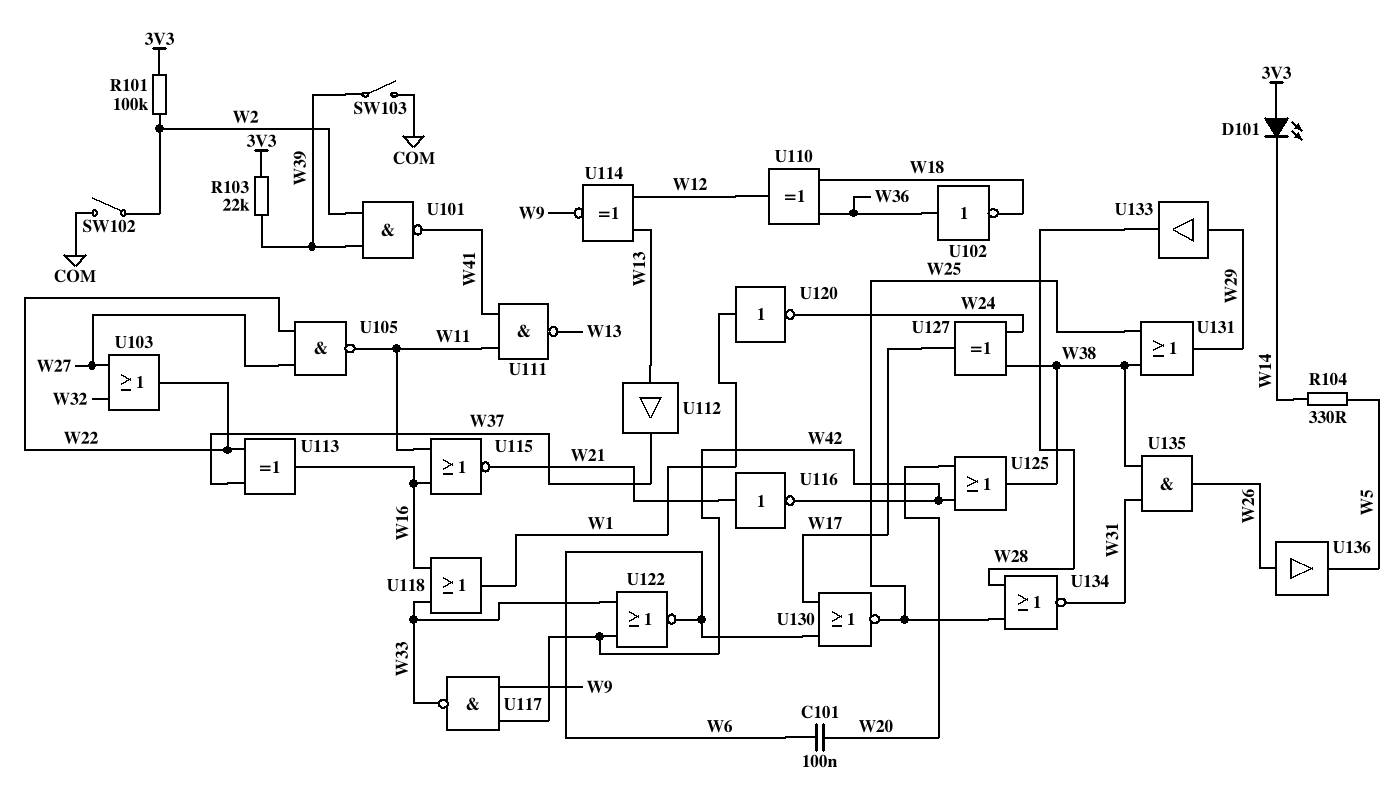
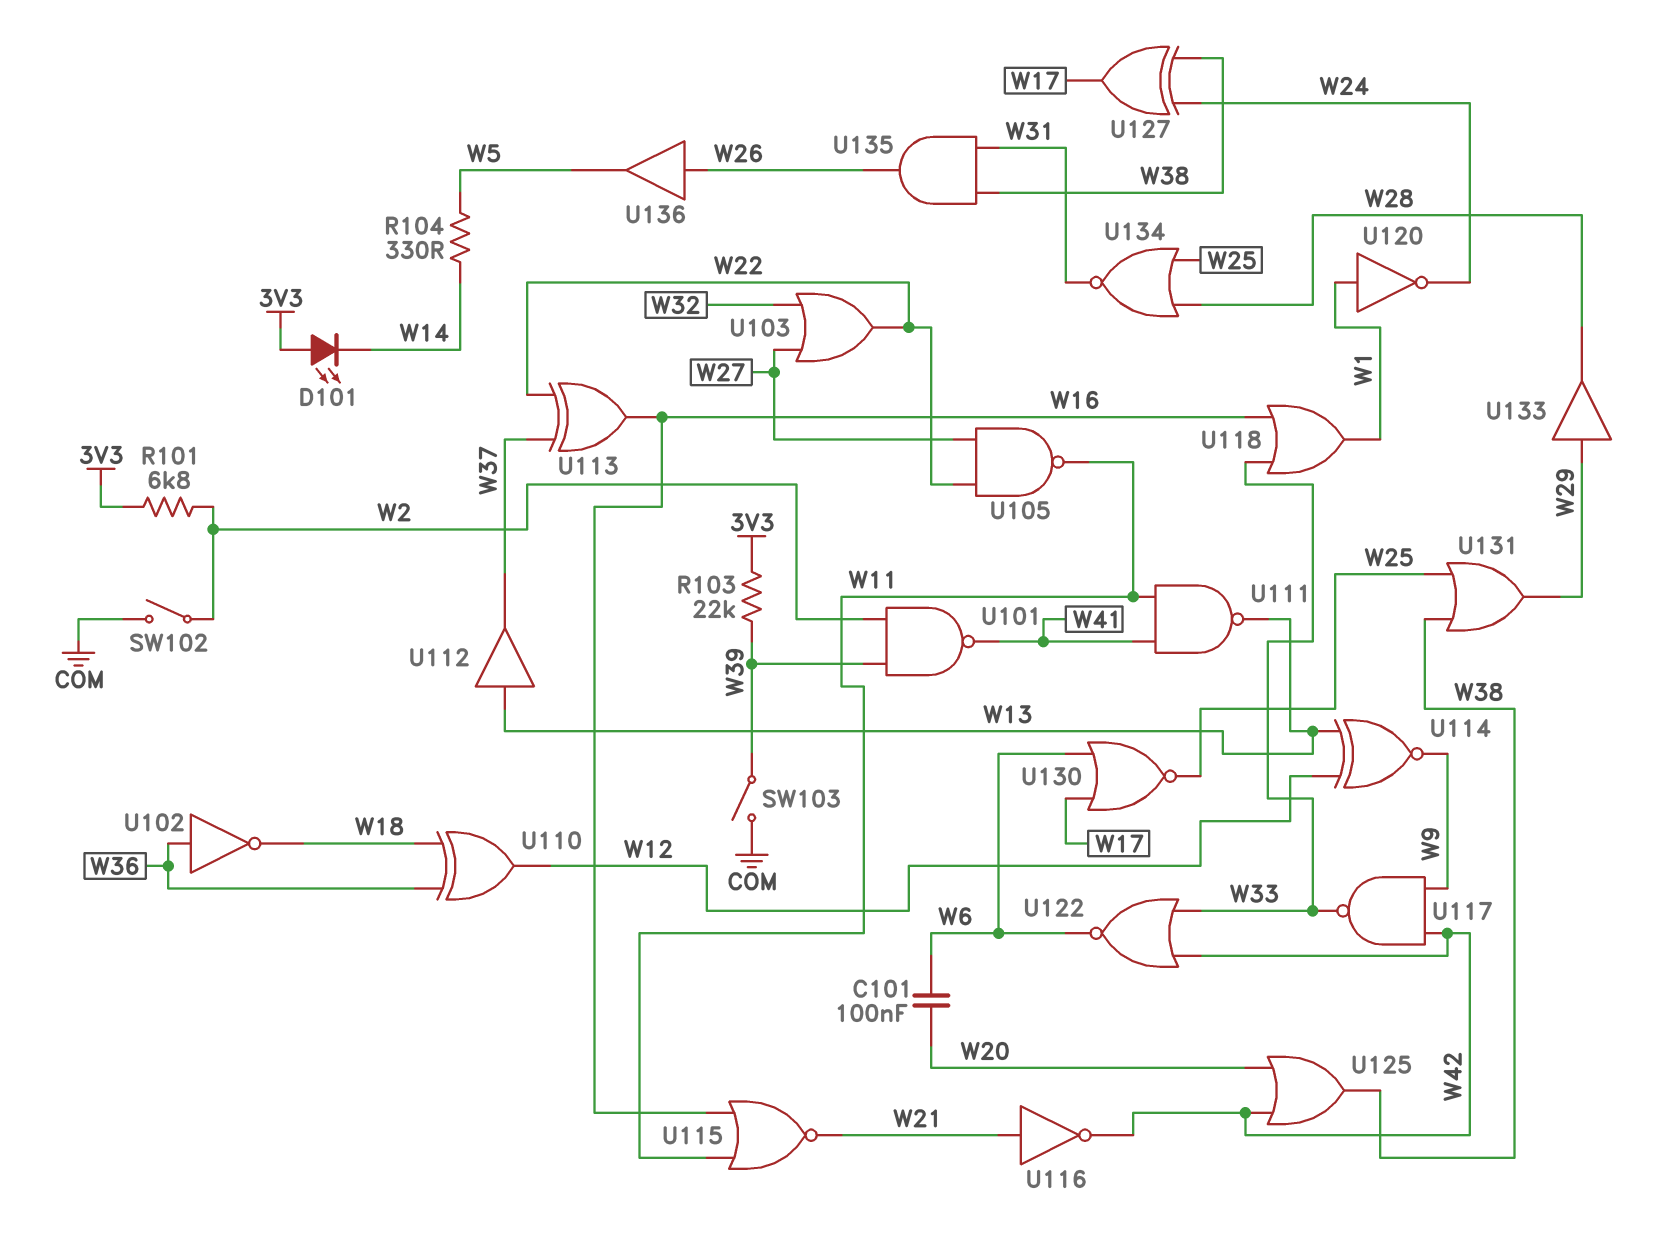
R101: 100k (3V3, W2) -> 6.8k (3V3, W2)

